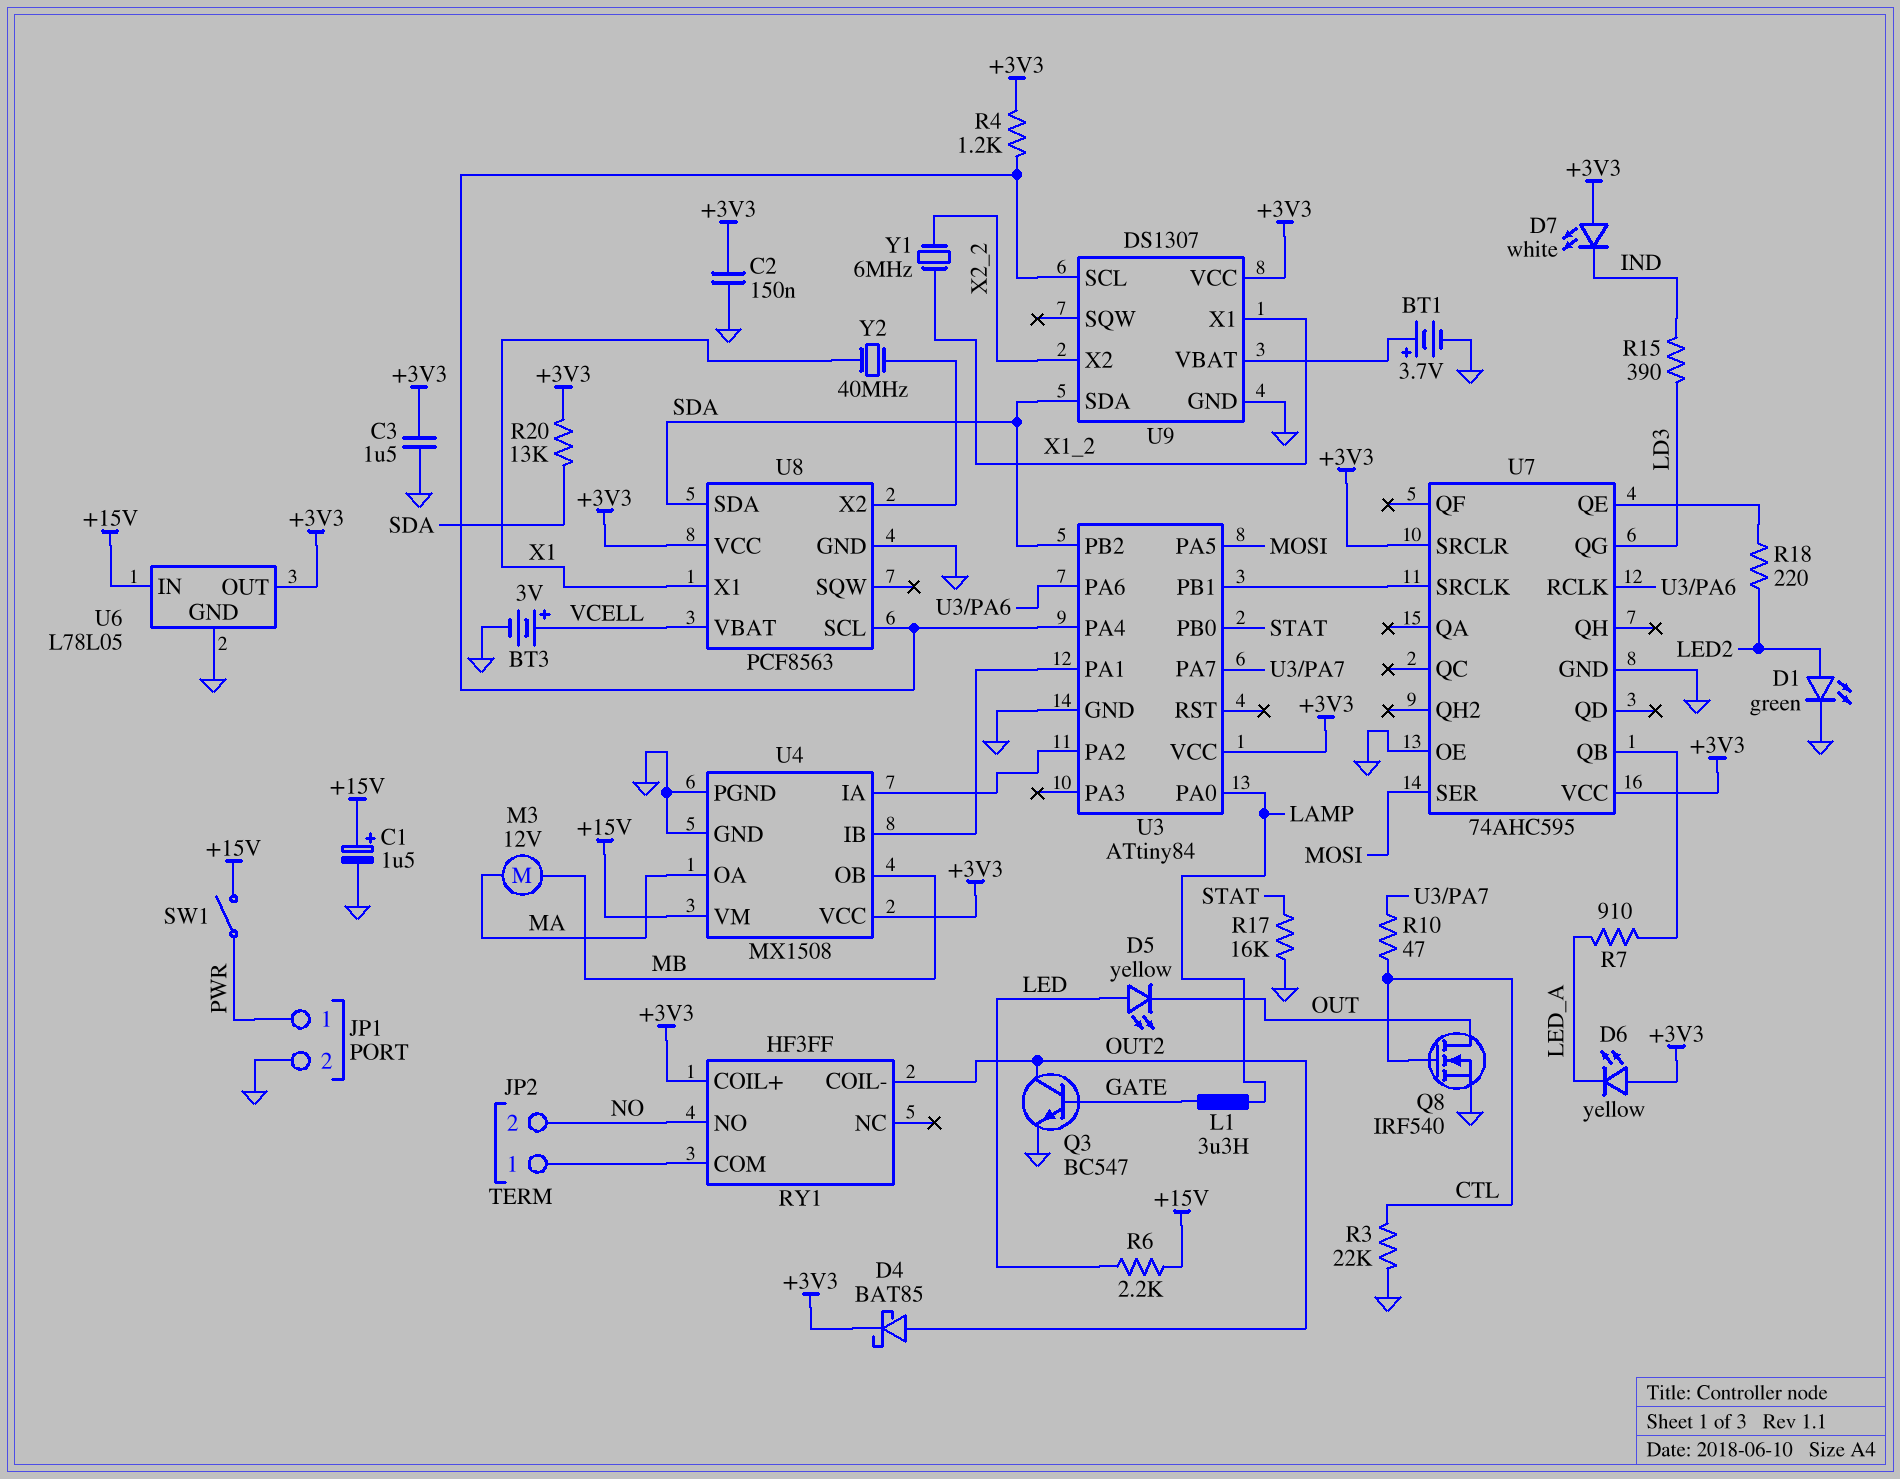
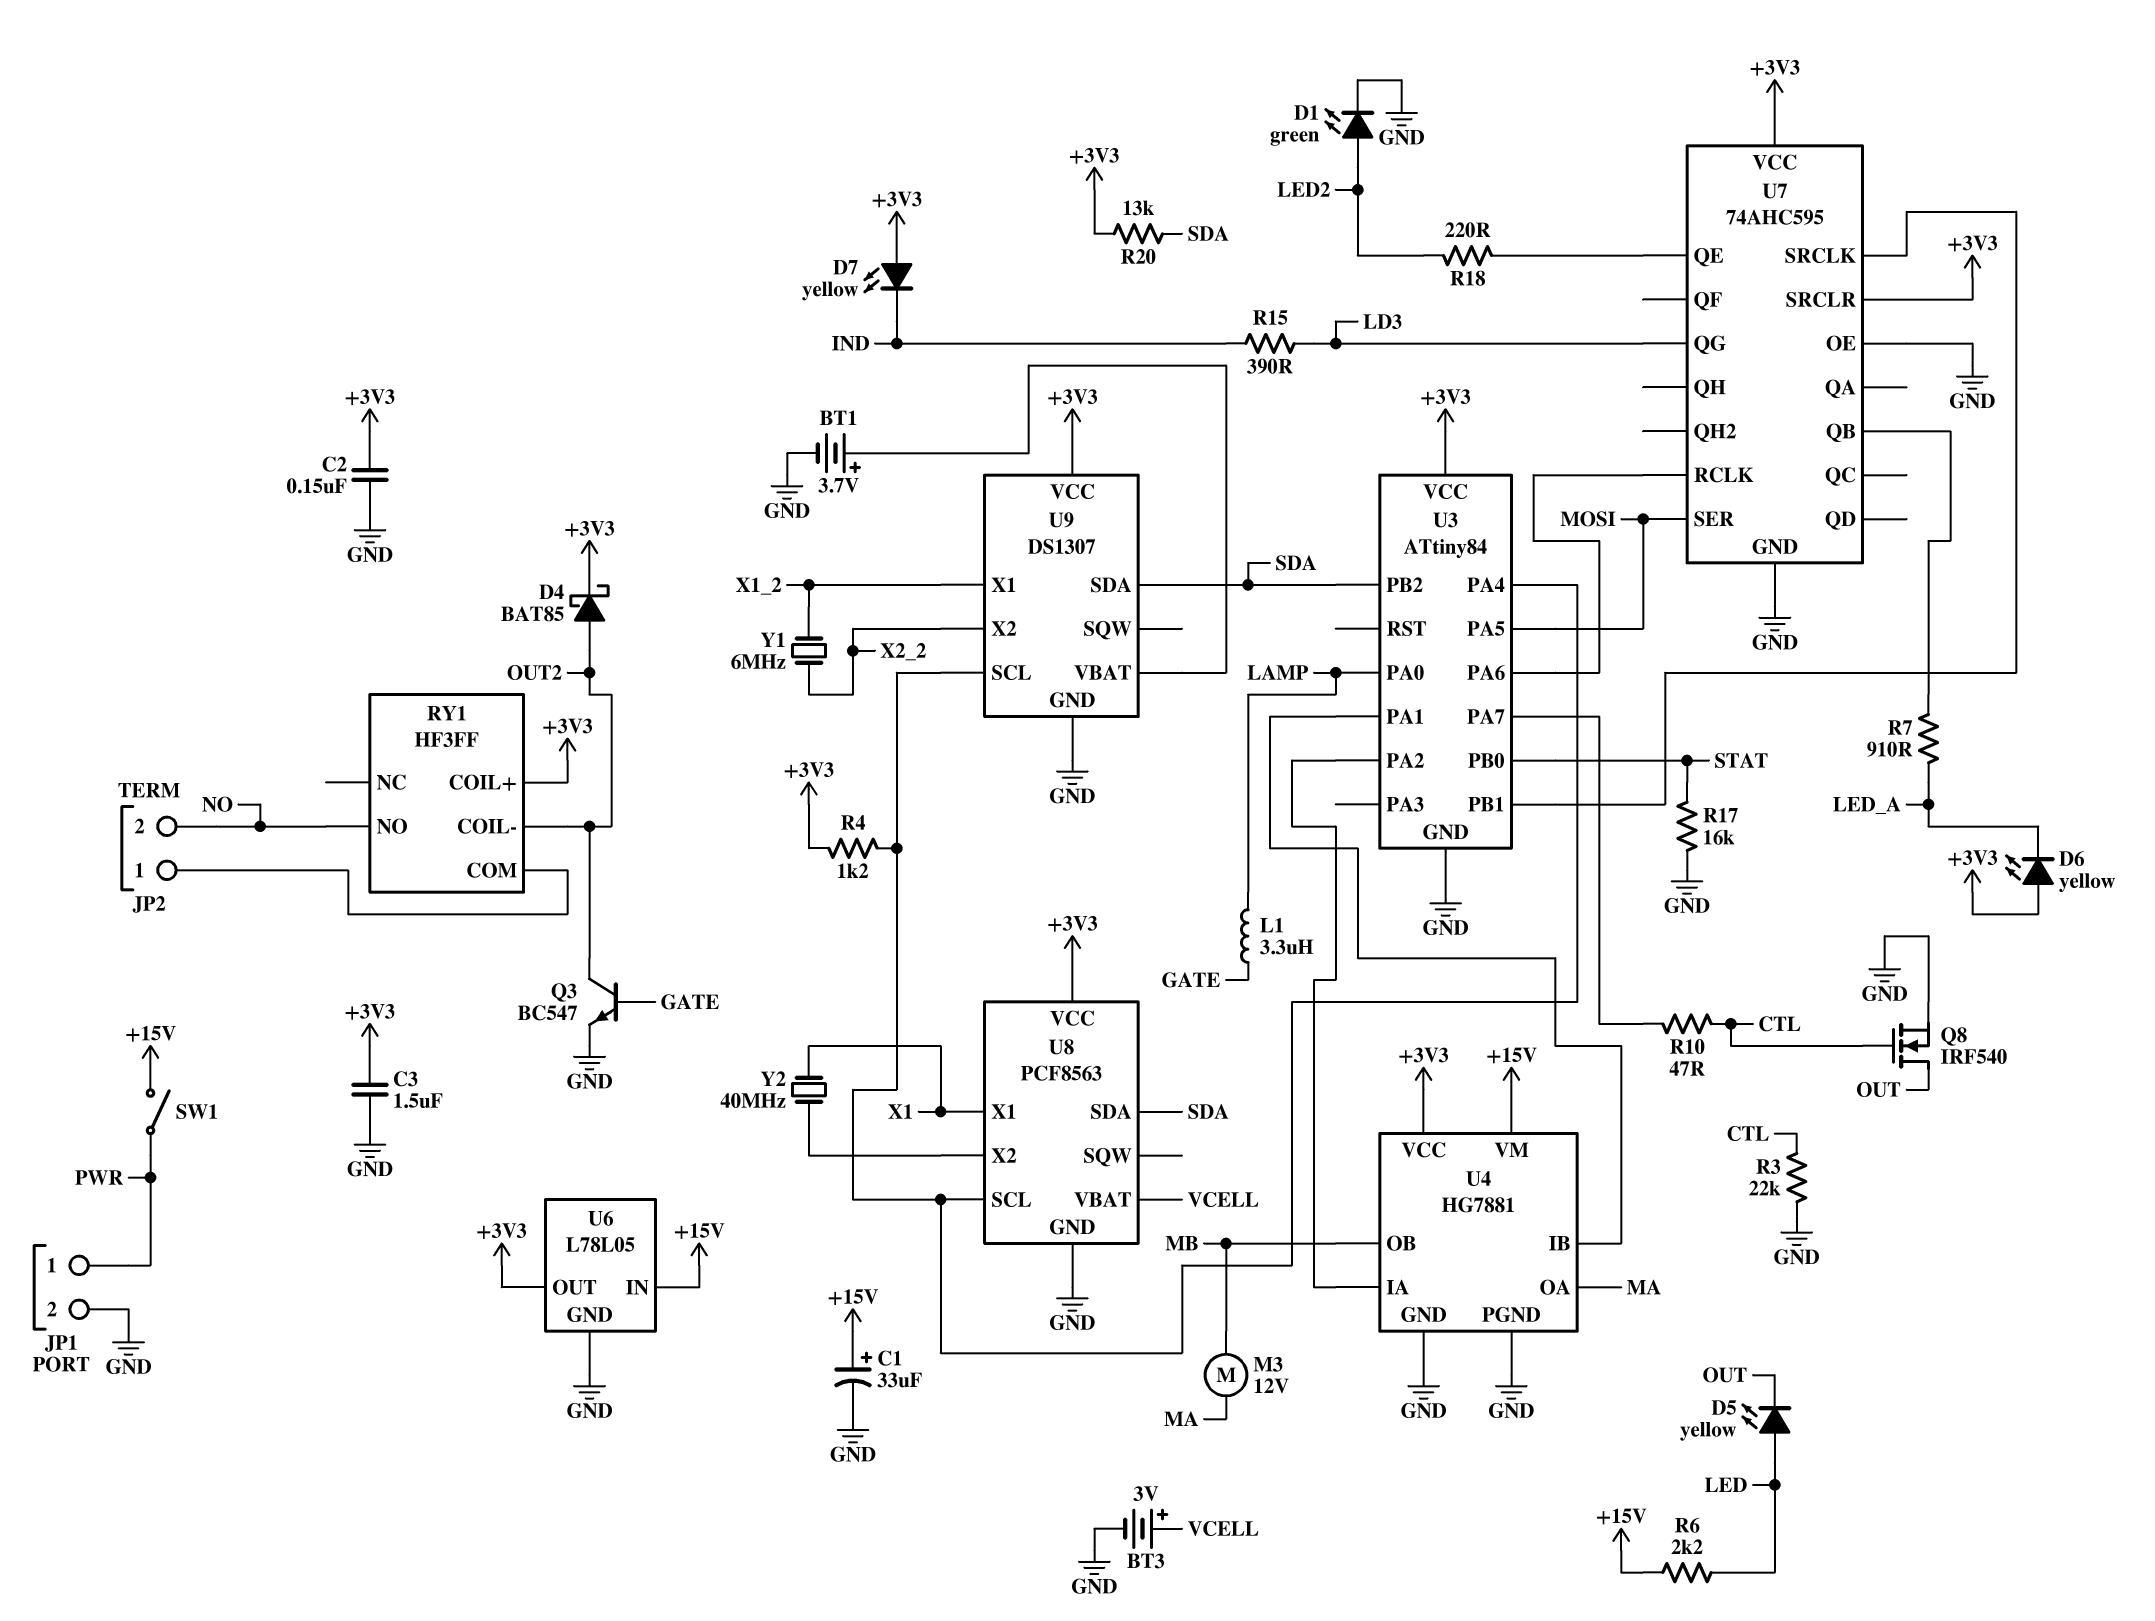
C1: 1.5uF (plus +15V, minus GND) -> 33uF (plus +15V, minus GND)
D7: LED white (A +3V3, K IND) -> LED yellow (A +3V3, K IND)
U4: MX1508 -> HG7881

